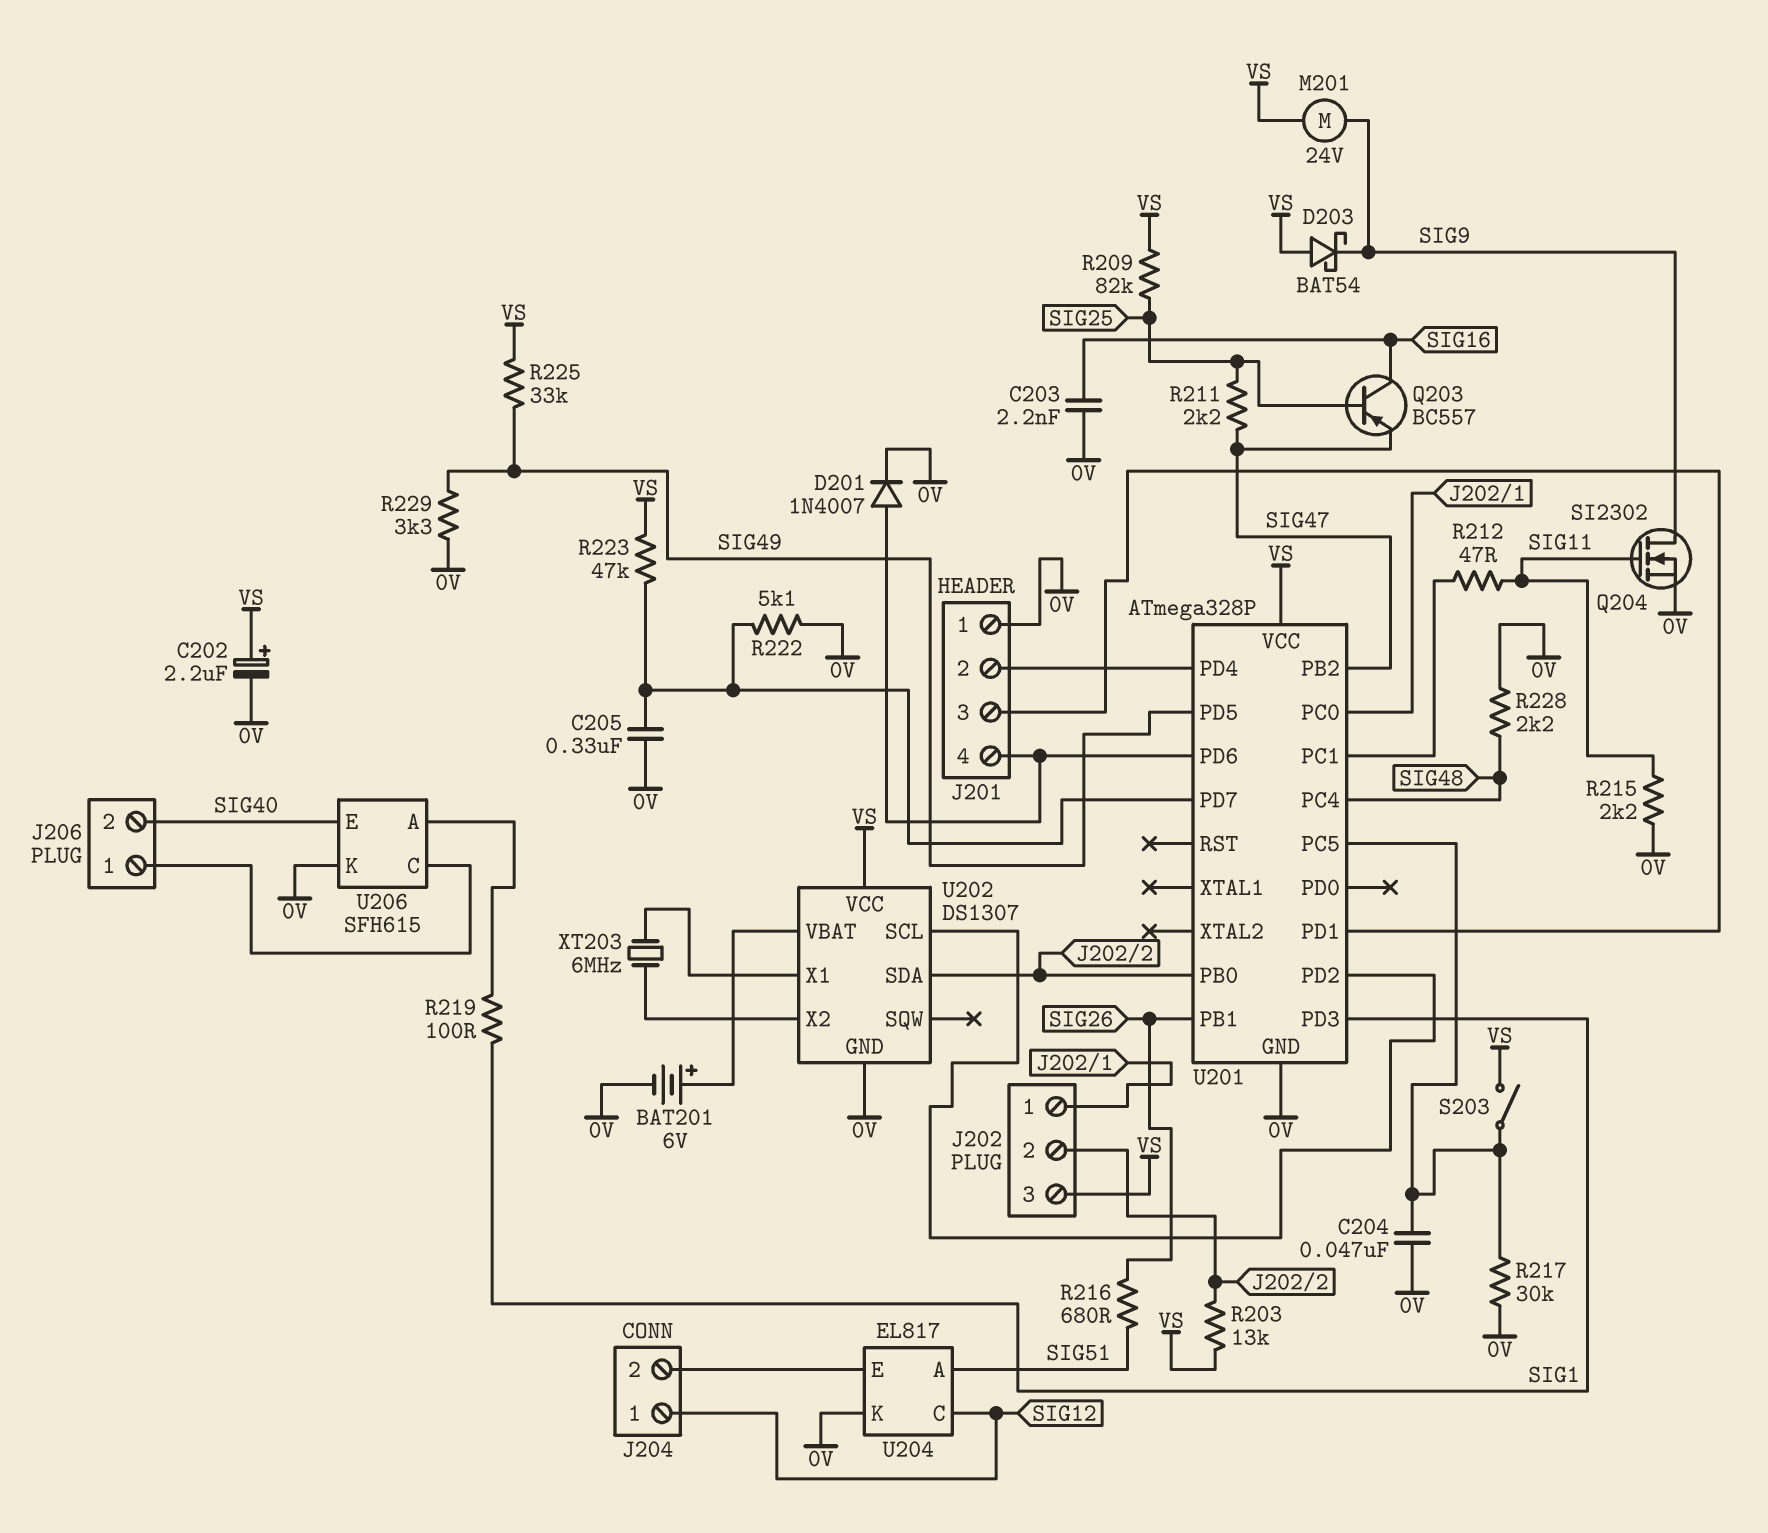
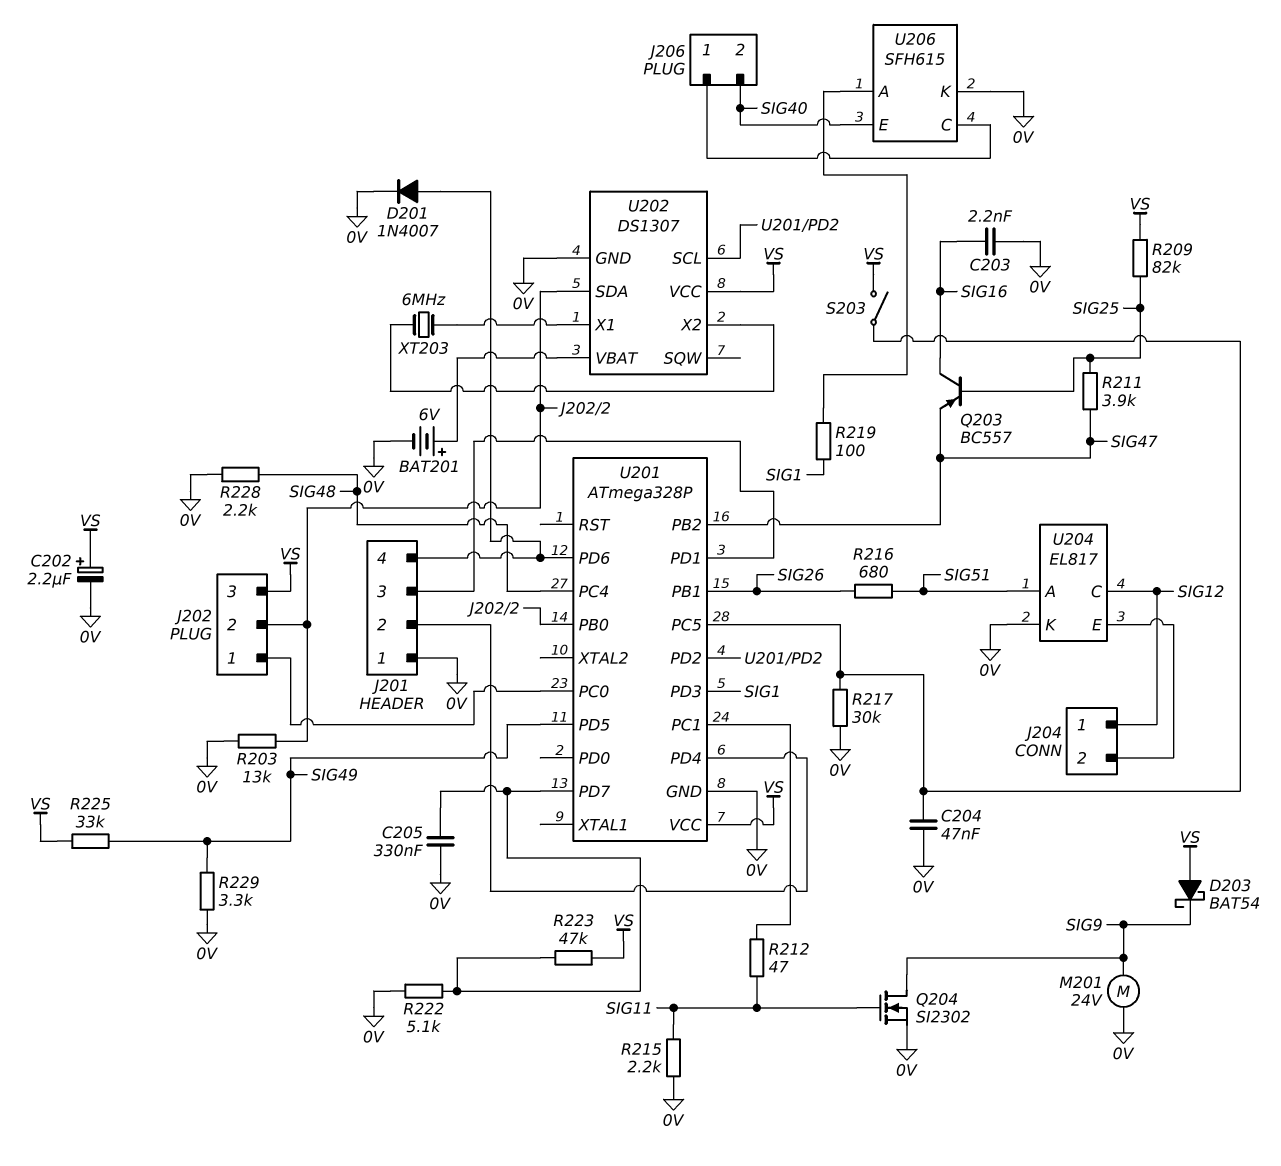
M201: motor 24V (SIG9, VS) -> motor 24V (0V, SIG9)
R203: 13k (J202/2, VS) -> 13k (0V, J202/2)
R211: 2.2k (SIG25, SIG47) -> 3.9k (SIG25, SIG47)

